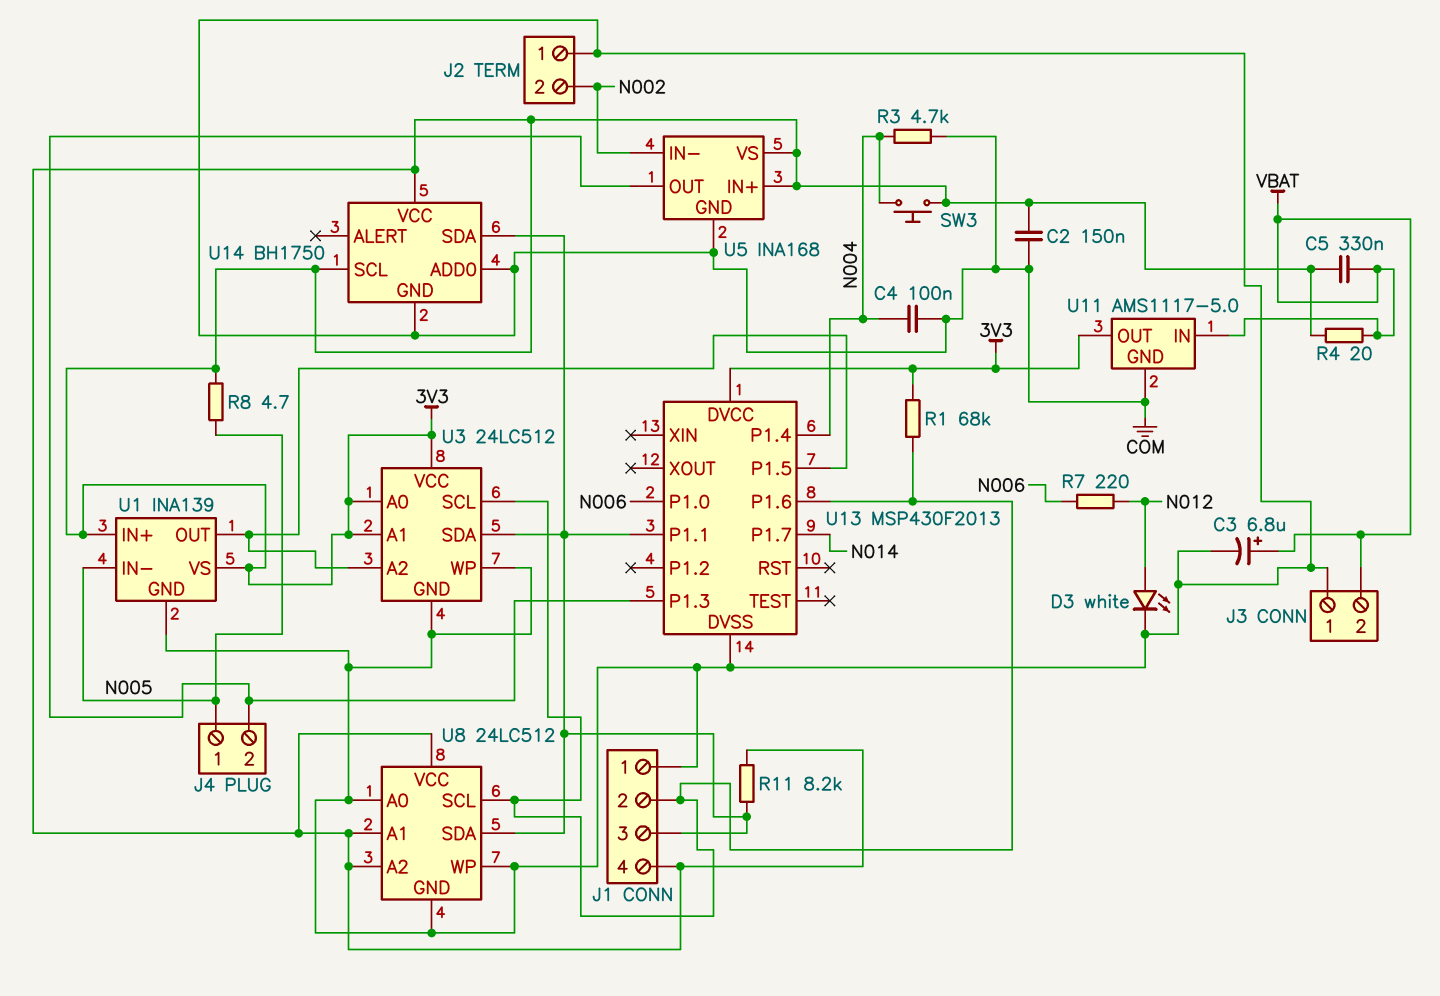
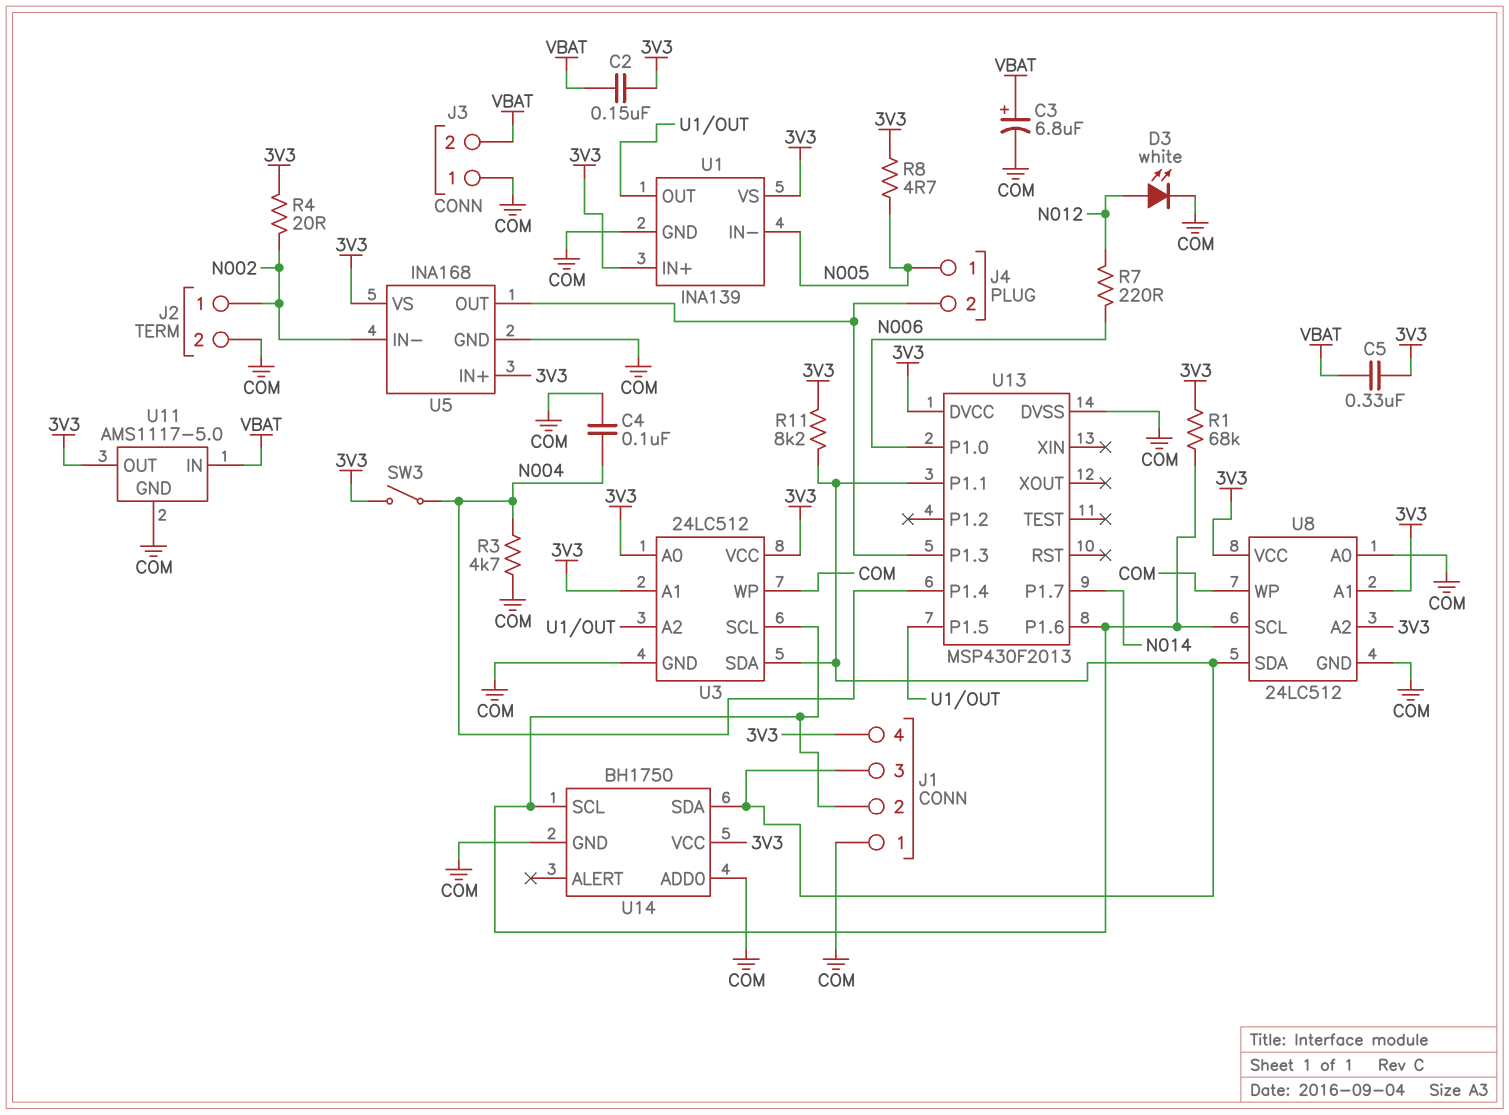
C2: 150nF (3V3, COM) -> 150nF (3V3, VBAT)
J2 pin 1: COM -> N002
J2 pin 2: N002 -> COM
R4: 20 (3V3, VBAT) -> 20 (3V3, N002)
SW3: button (3V3, N004) -> switch (3V3, N004)
U14 pin SCL: 3V3 -> J1/2

